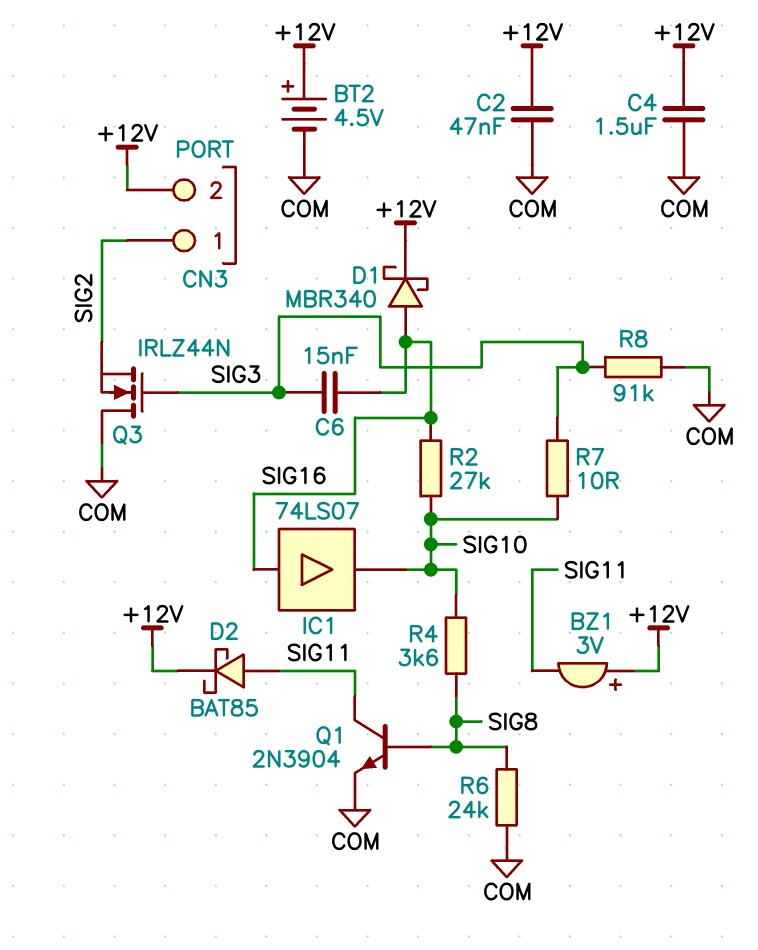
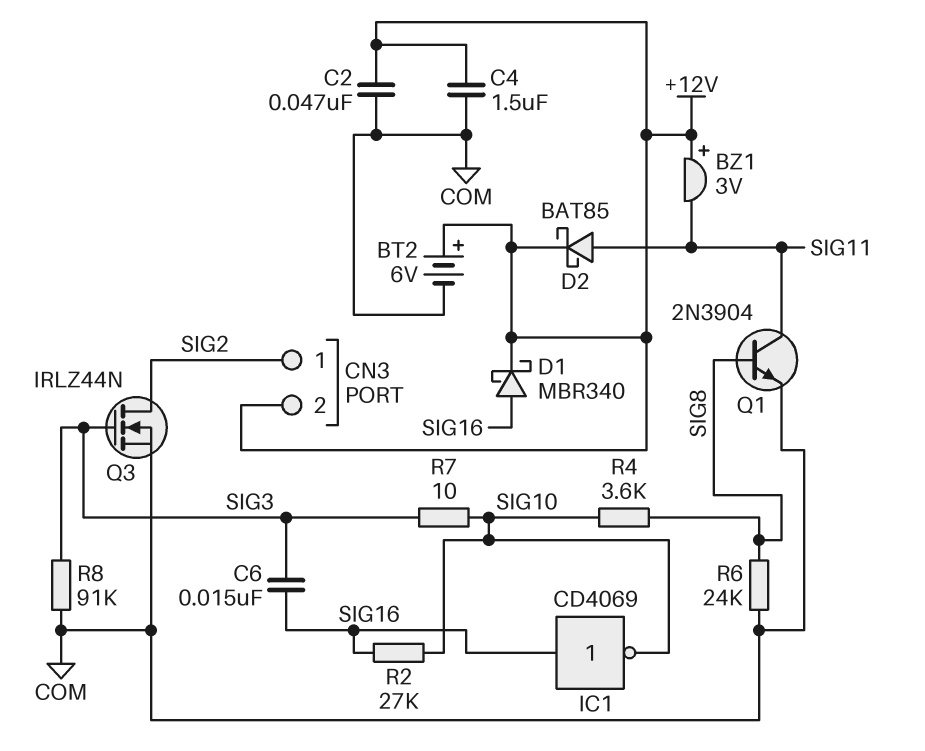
BT2: 4.5V (plus +12V, minus COM) -> 6V (plus +12V, minus COM)
IC1: buffer 74LS07 (in SIG16, out SIG10) -> NOT CD4069 (in SIG16, out SIG10)
Q3: NMOS IRLZ44N (G SIG3, D COM, S SIG2) -> NMOS IRLZ44N (G SIG3, D SIG2, S COM)

